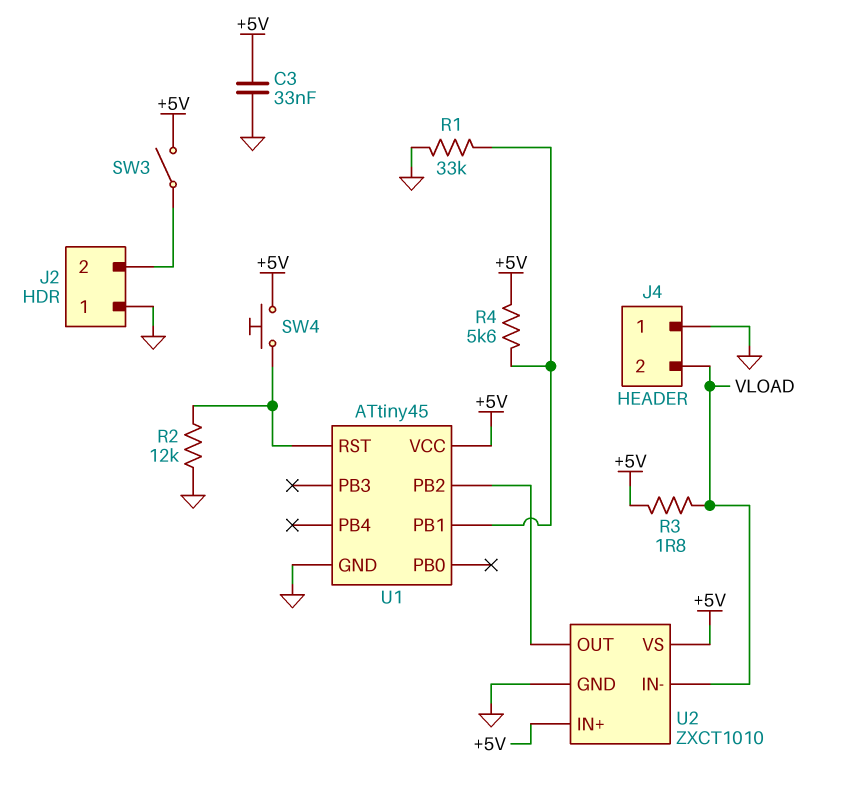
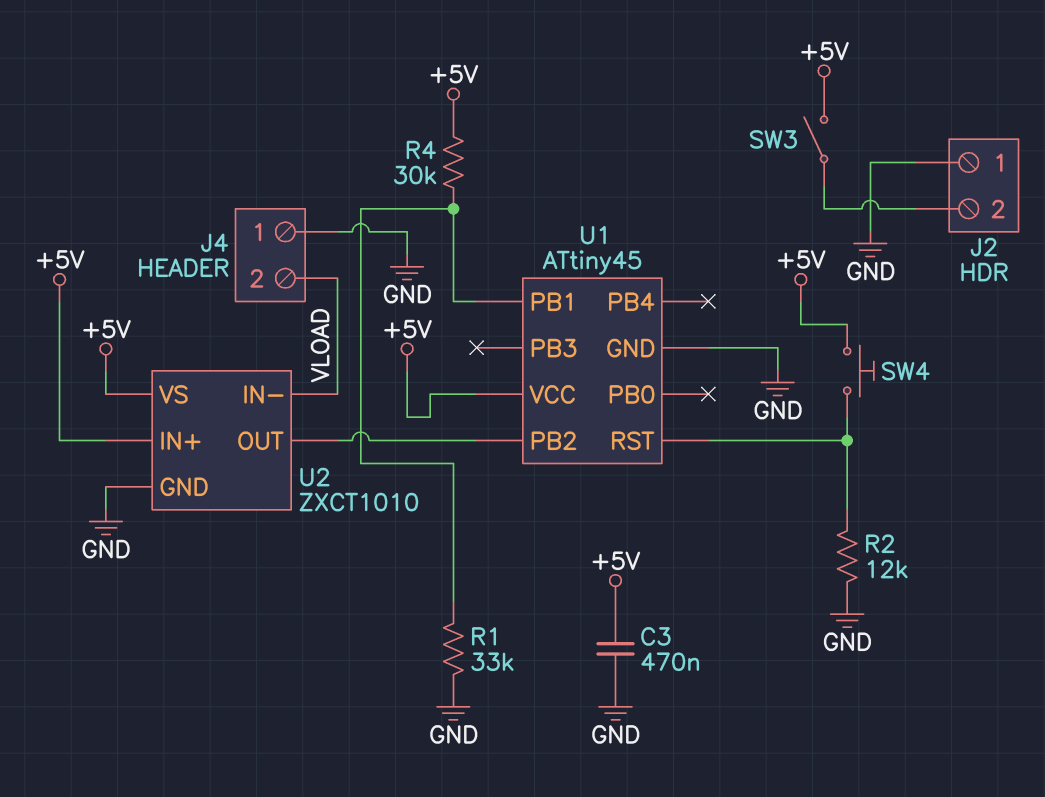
C3: 33nF (+5V, GND) -> 470nF (+5V, GND)
R3: 1.8 (+5V, VLOAD) -> none
R4: 5.6k (+5V, U1/PB1) -> 30k (+5V, U1/PB1)

